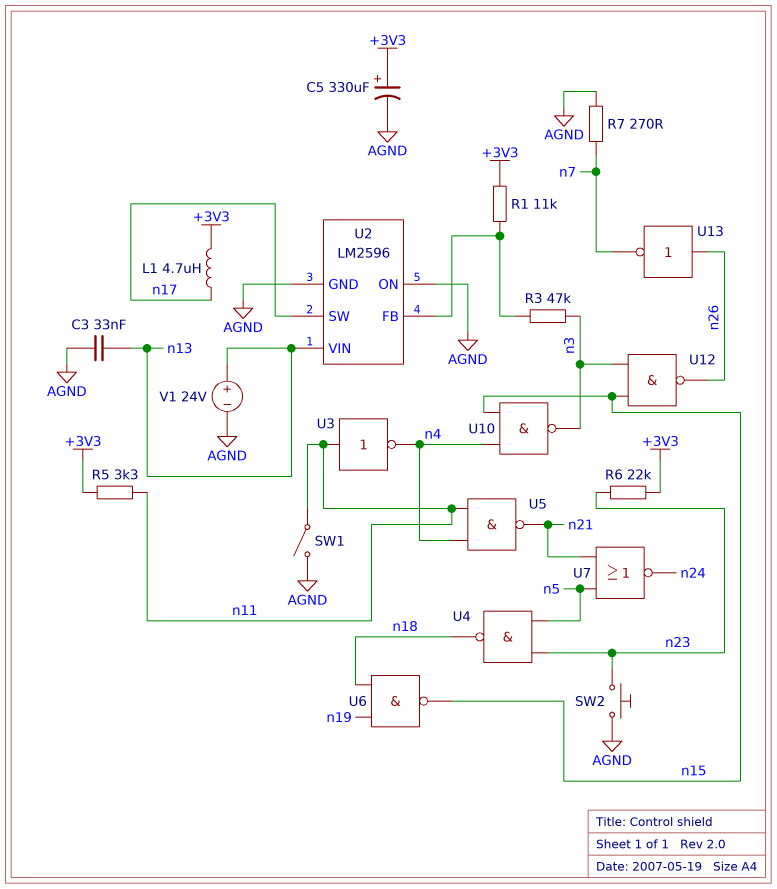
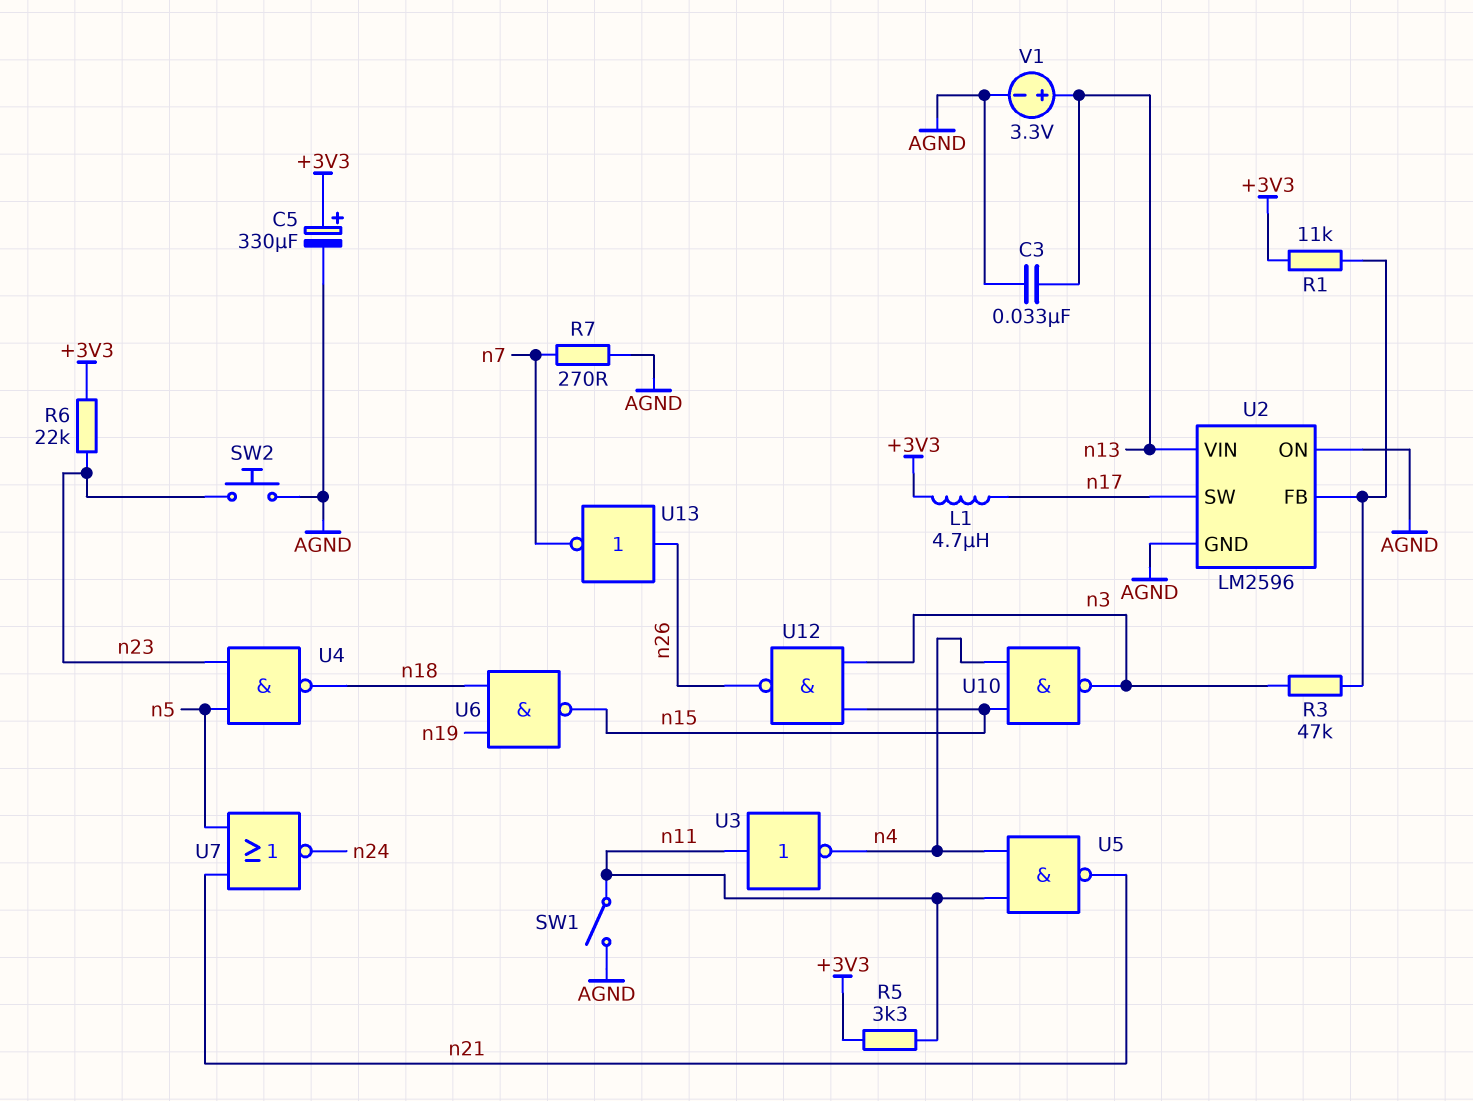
V1: 24V (plus n13, minus AGND) -> 3.3V (plus n13, minus AGND)

